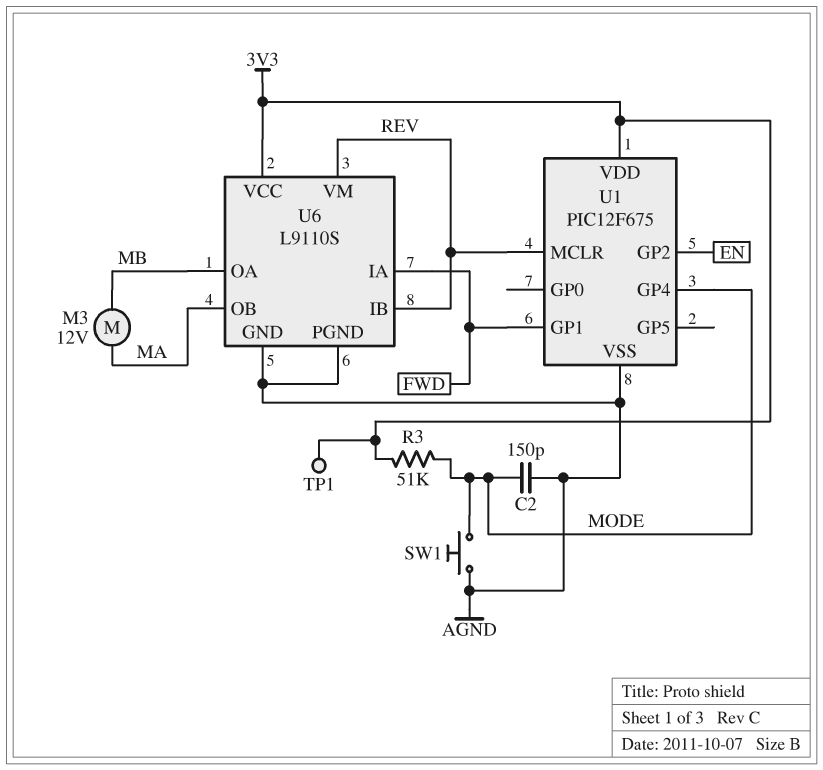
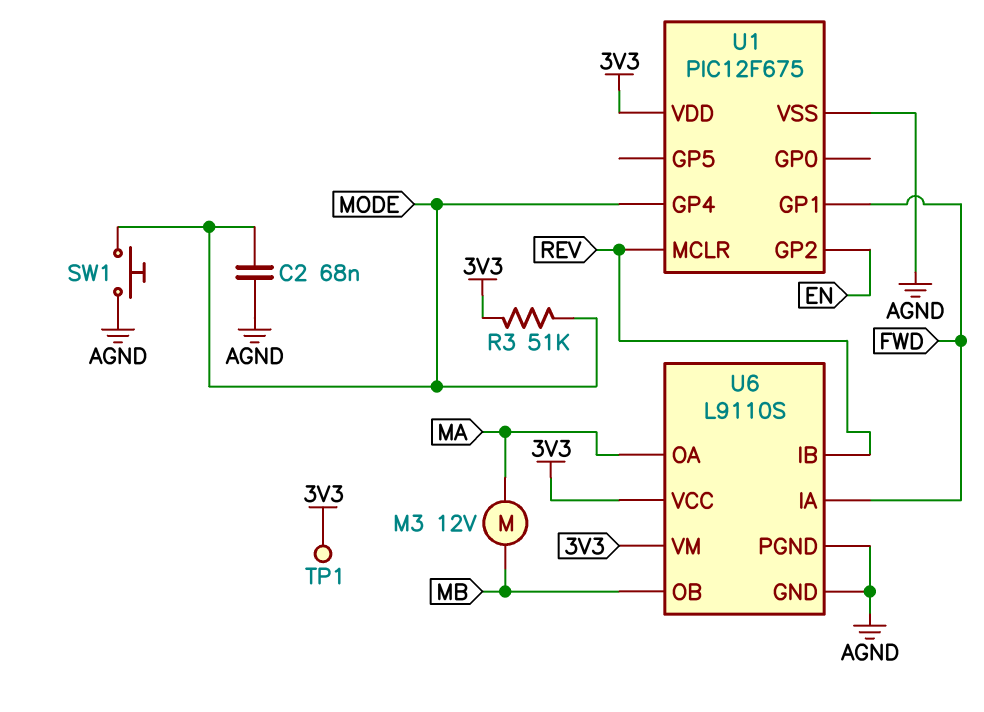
C2: 150pF (AGND, MODE) -> 68nF (AGND, MODE)
U6 pin OA: MB -> MA
U6 pin OB: MA -> MB
U6 pin VM: REV -> 3V3

